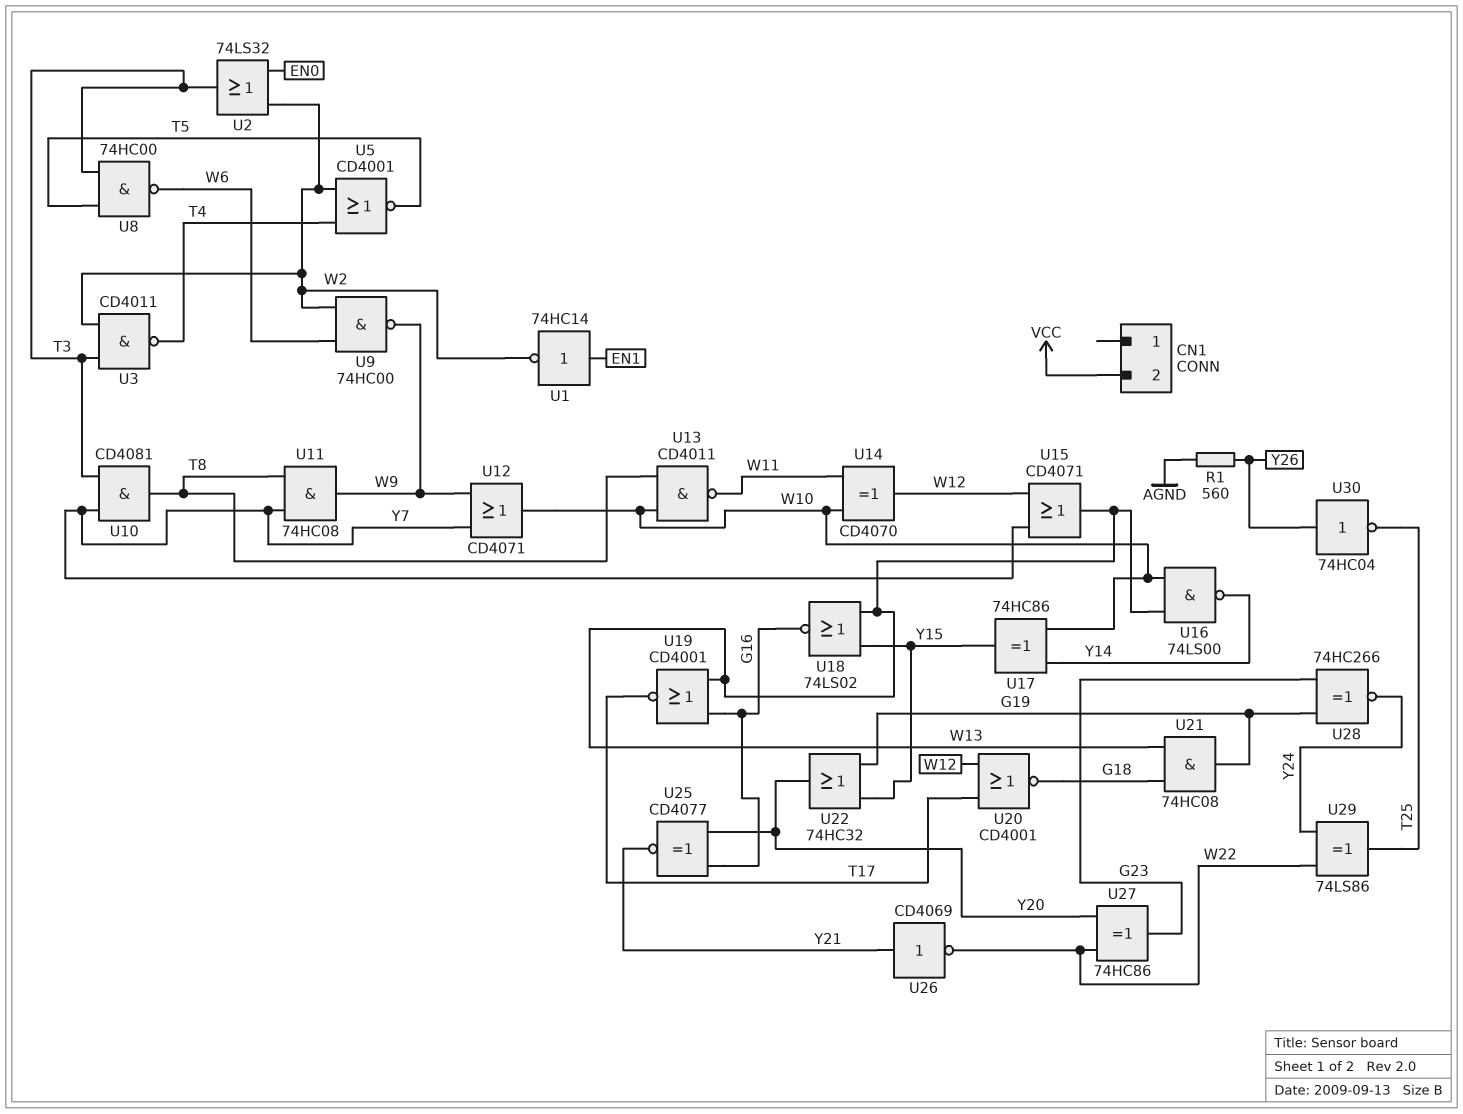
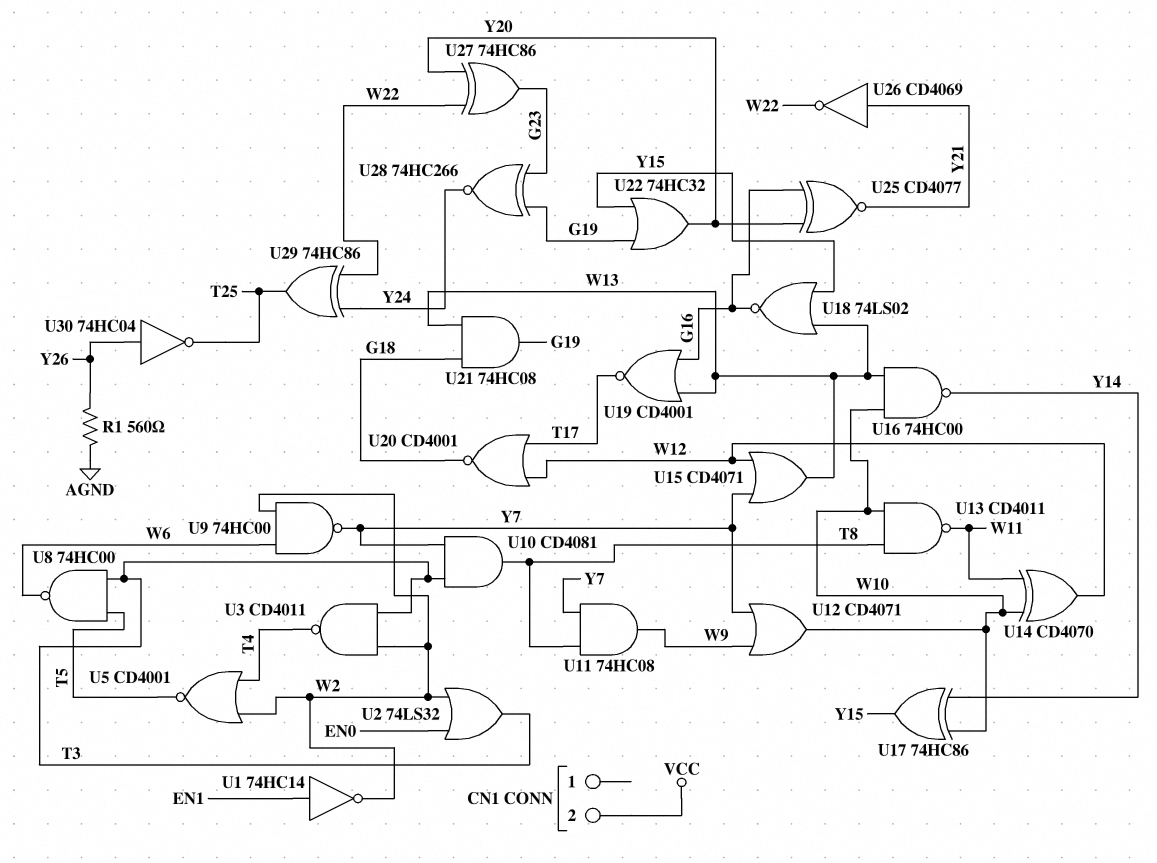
U9: NAND 74HC00 (in W2, in W6, out W9) -> NAND 74HC00 (in W2, in W6, out Y7)
U16: NAND 74LS00 (in W10, in W13, out Y14) -> NAND 74HC00 (in W10, in W13, out Y14)
U29: XOR 74LS86 (in W22, in Y24, out T25) -> XOR 74HC86 (in W22, in Y24, out T25)

